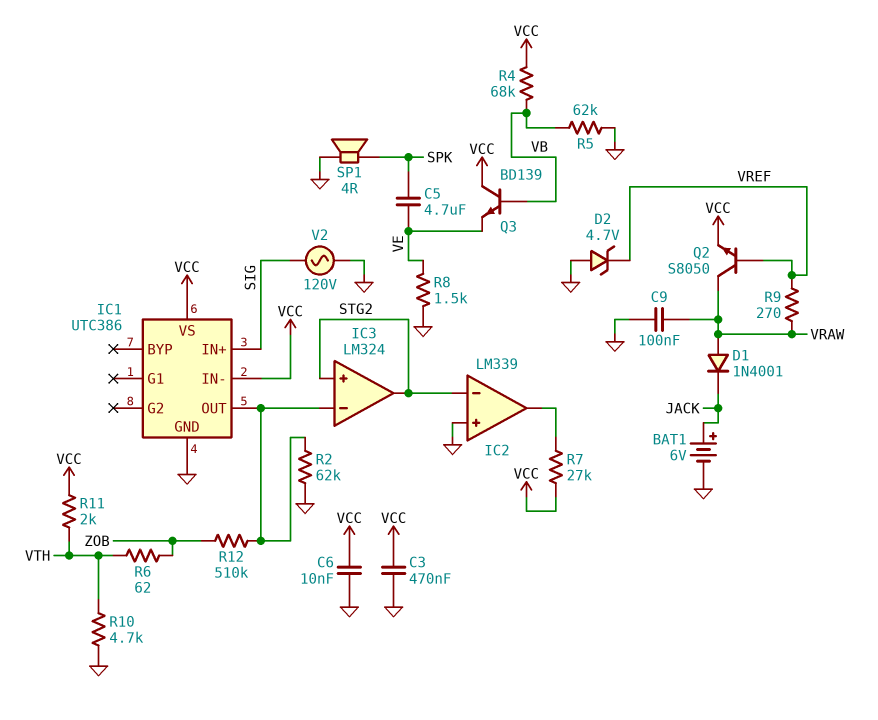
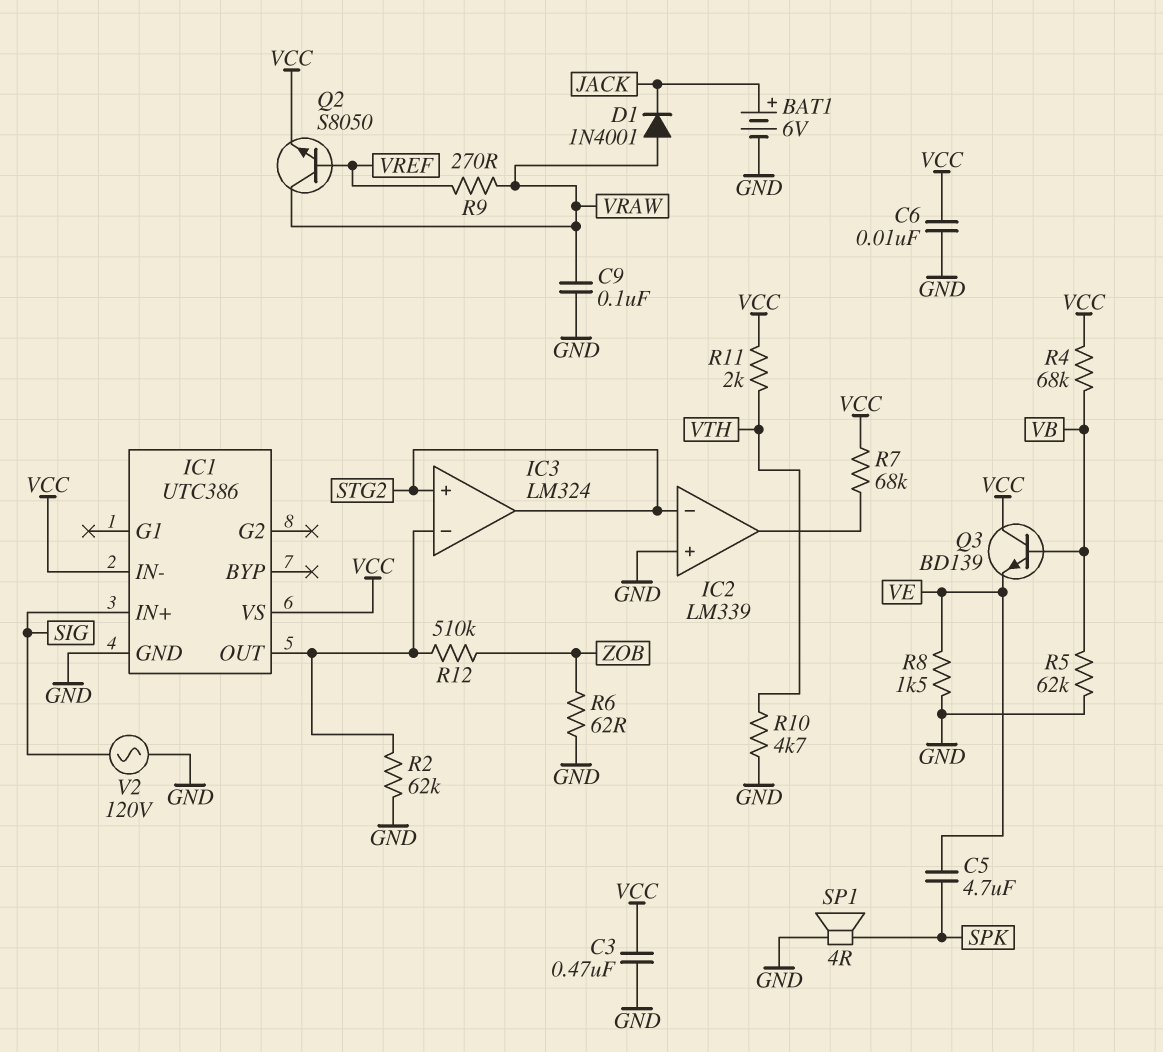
D2: zener 4.7V (A GND, K VREF) -> none
R6: 62 (VTH, ZOB) -> 62 (GND, ZOB)
R7: 27k (IC2/out, VCC) -> 68k (IC2/out, VCC)

